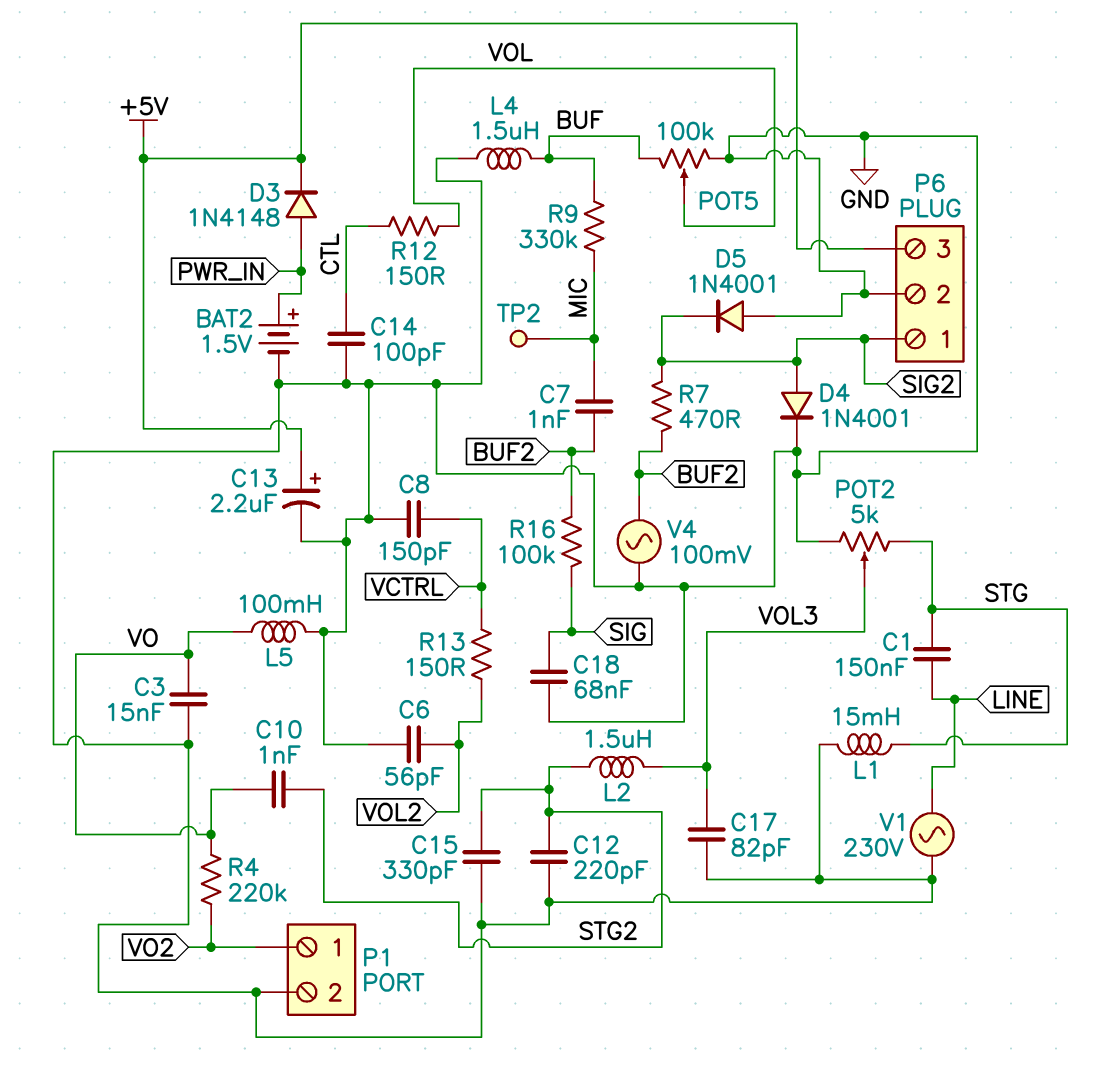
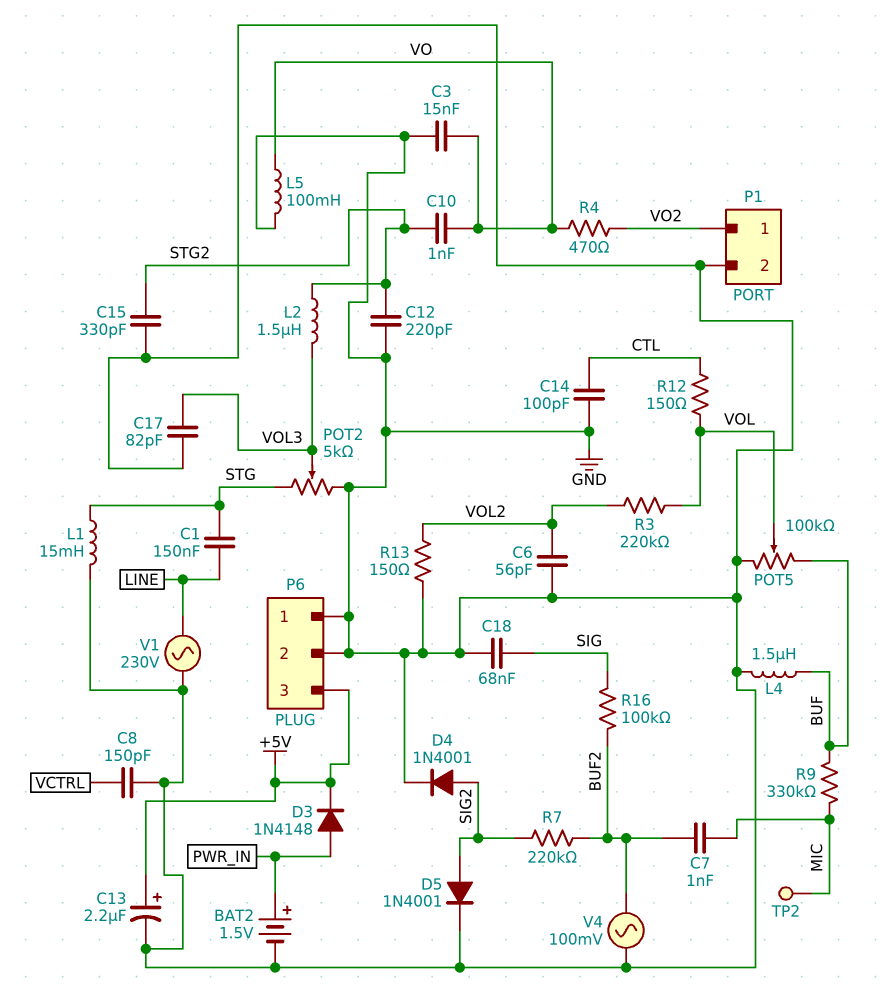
D5: diode 1N4001 (A GND, K SIG2) -> diode 1N4001 (A SIG2, K GND)
P6 pin 1: SIG2 -> GND
R3: none -> 220k (VOL, VOL2)
R4: 220k (VO, VO2) -> 470 (VO, VO2)
R7: 470 (BUF2, SIG2) -> 220k (BUF2, SIG2)
R13: 150 (VCTRL, VOL2) -> 150 (GND, VOL2)

